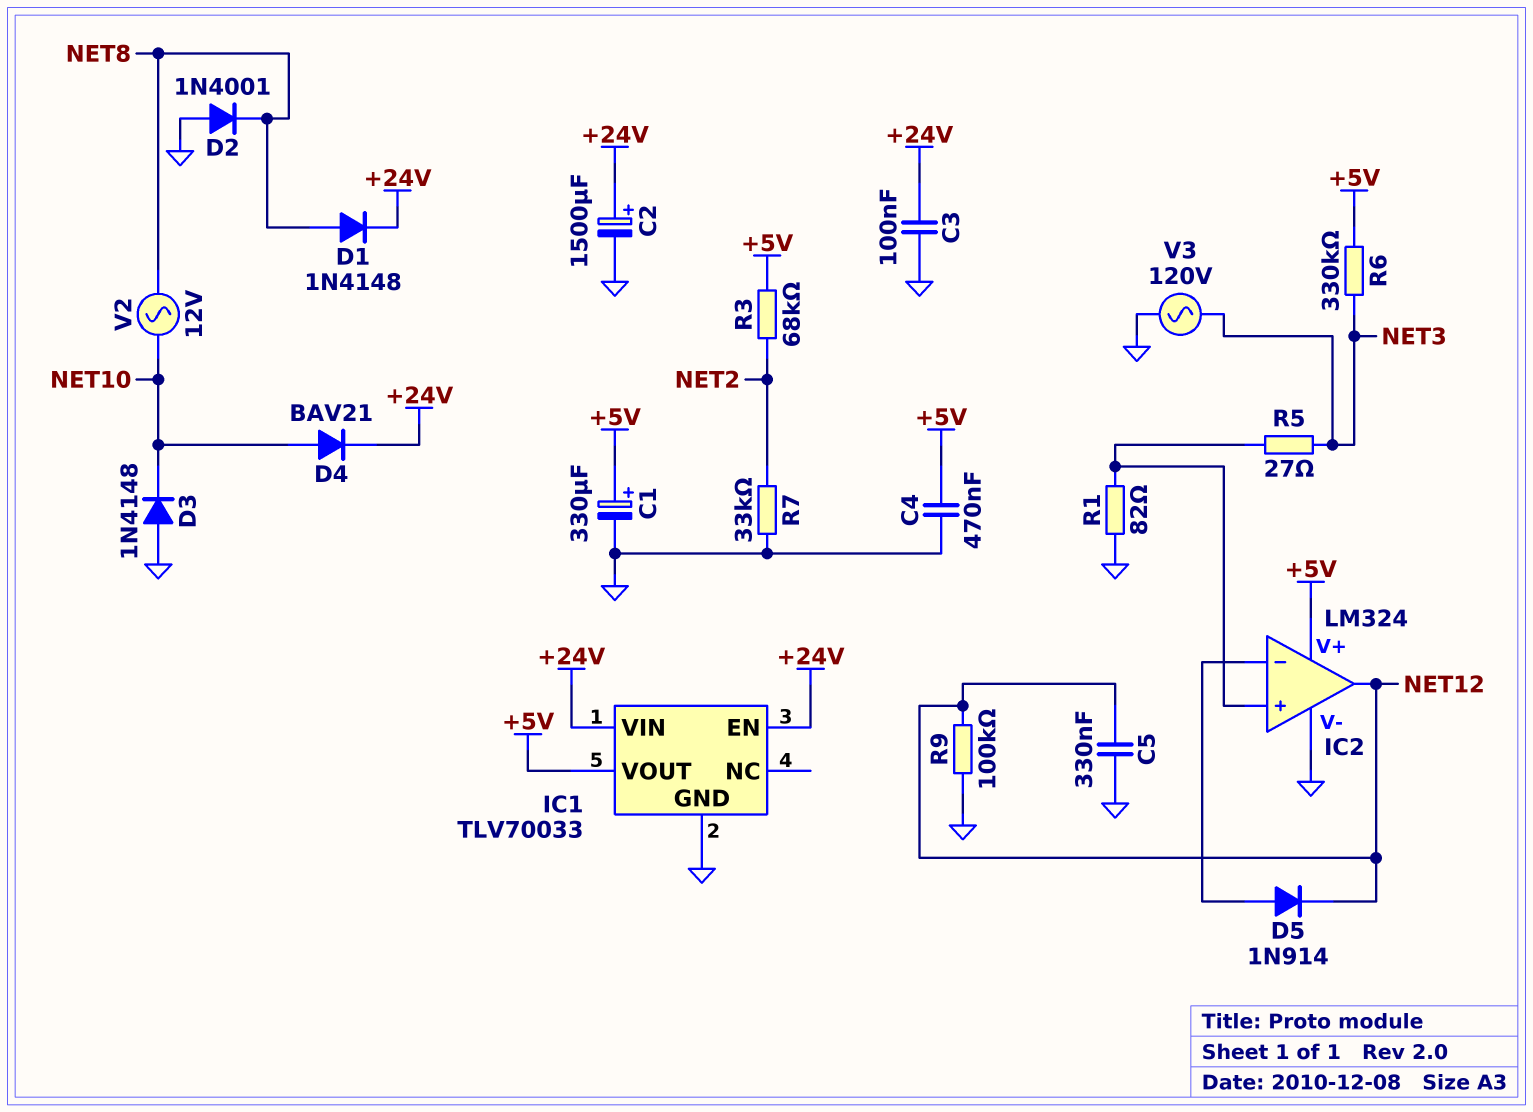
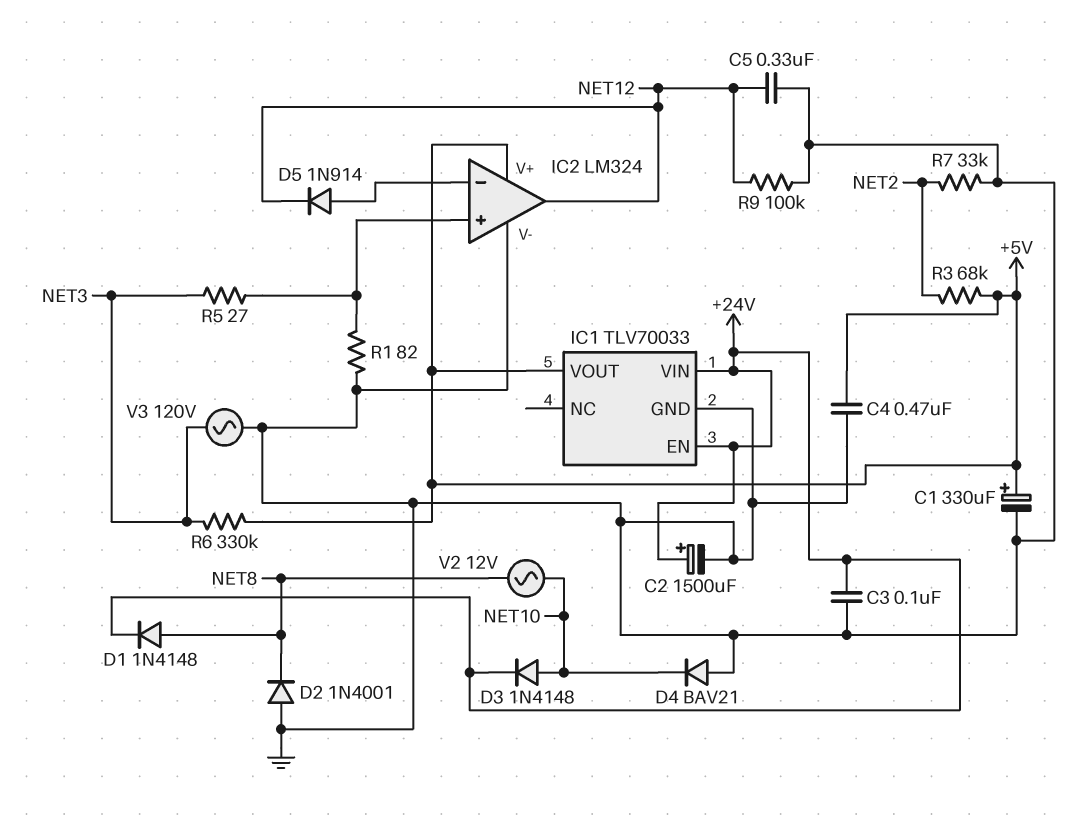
D3: diode 1N4148 (A GND, K NET10) -> diode 1N4148 (A NET10, K +24V)
D4: diode BAV21 (A NET10, K +24V) -> diode BAV21 (A GND, K NET10)

